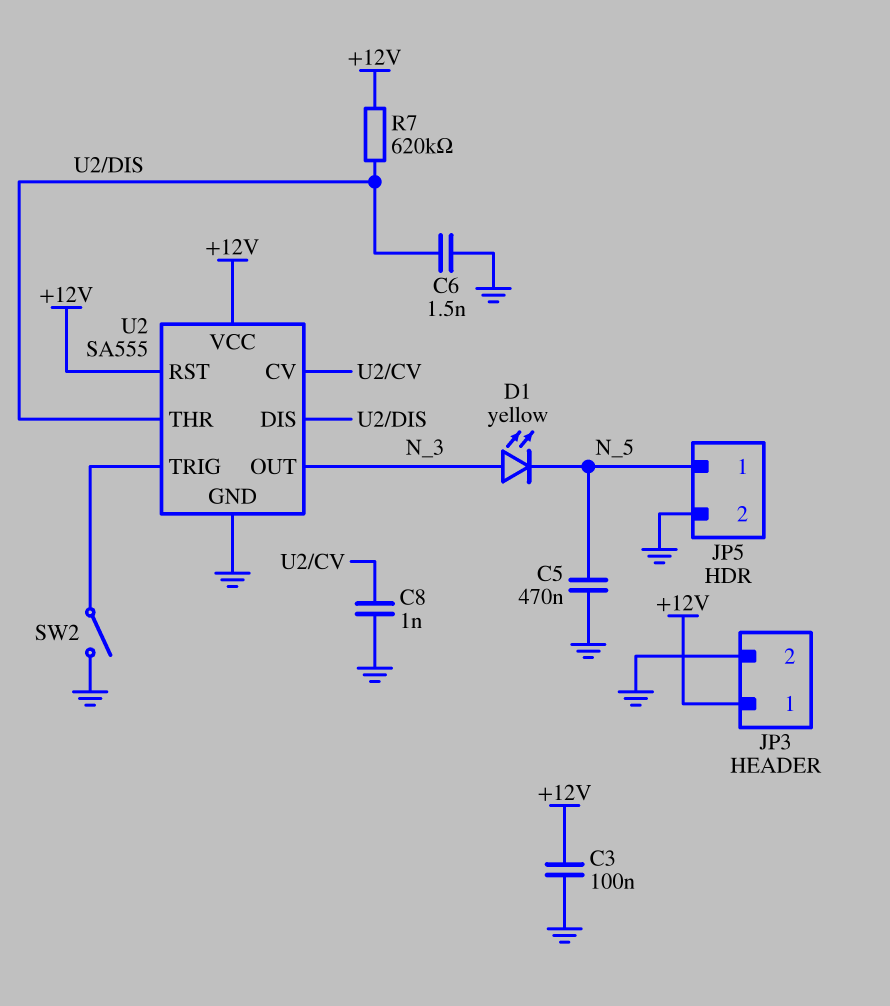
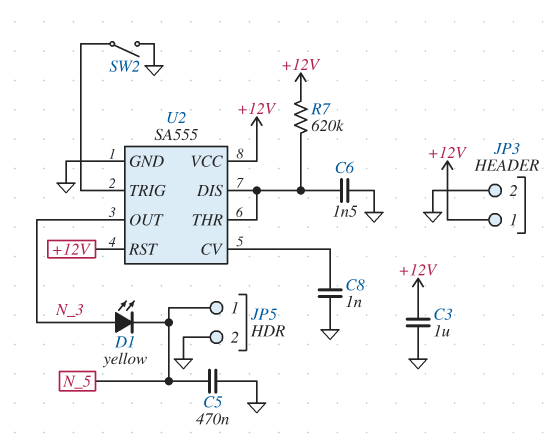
C3: 100nF (+12V, GND) -> 1uF (+12V, GND)

